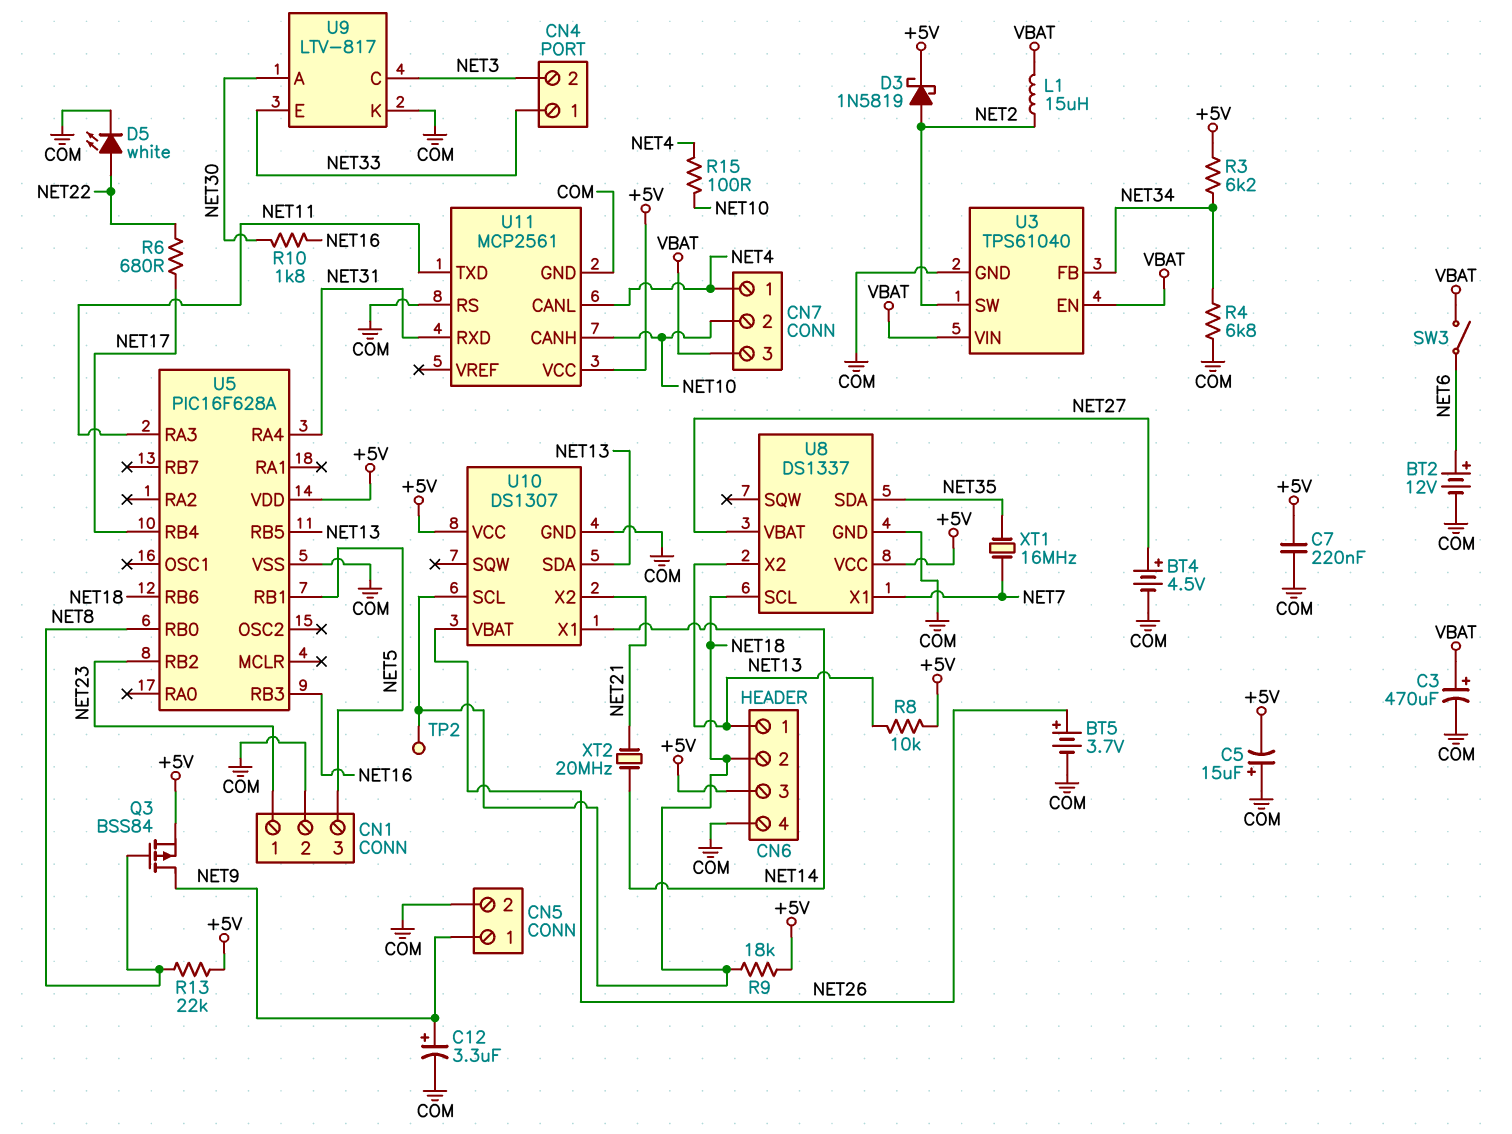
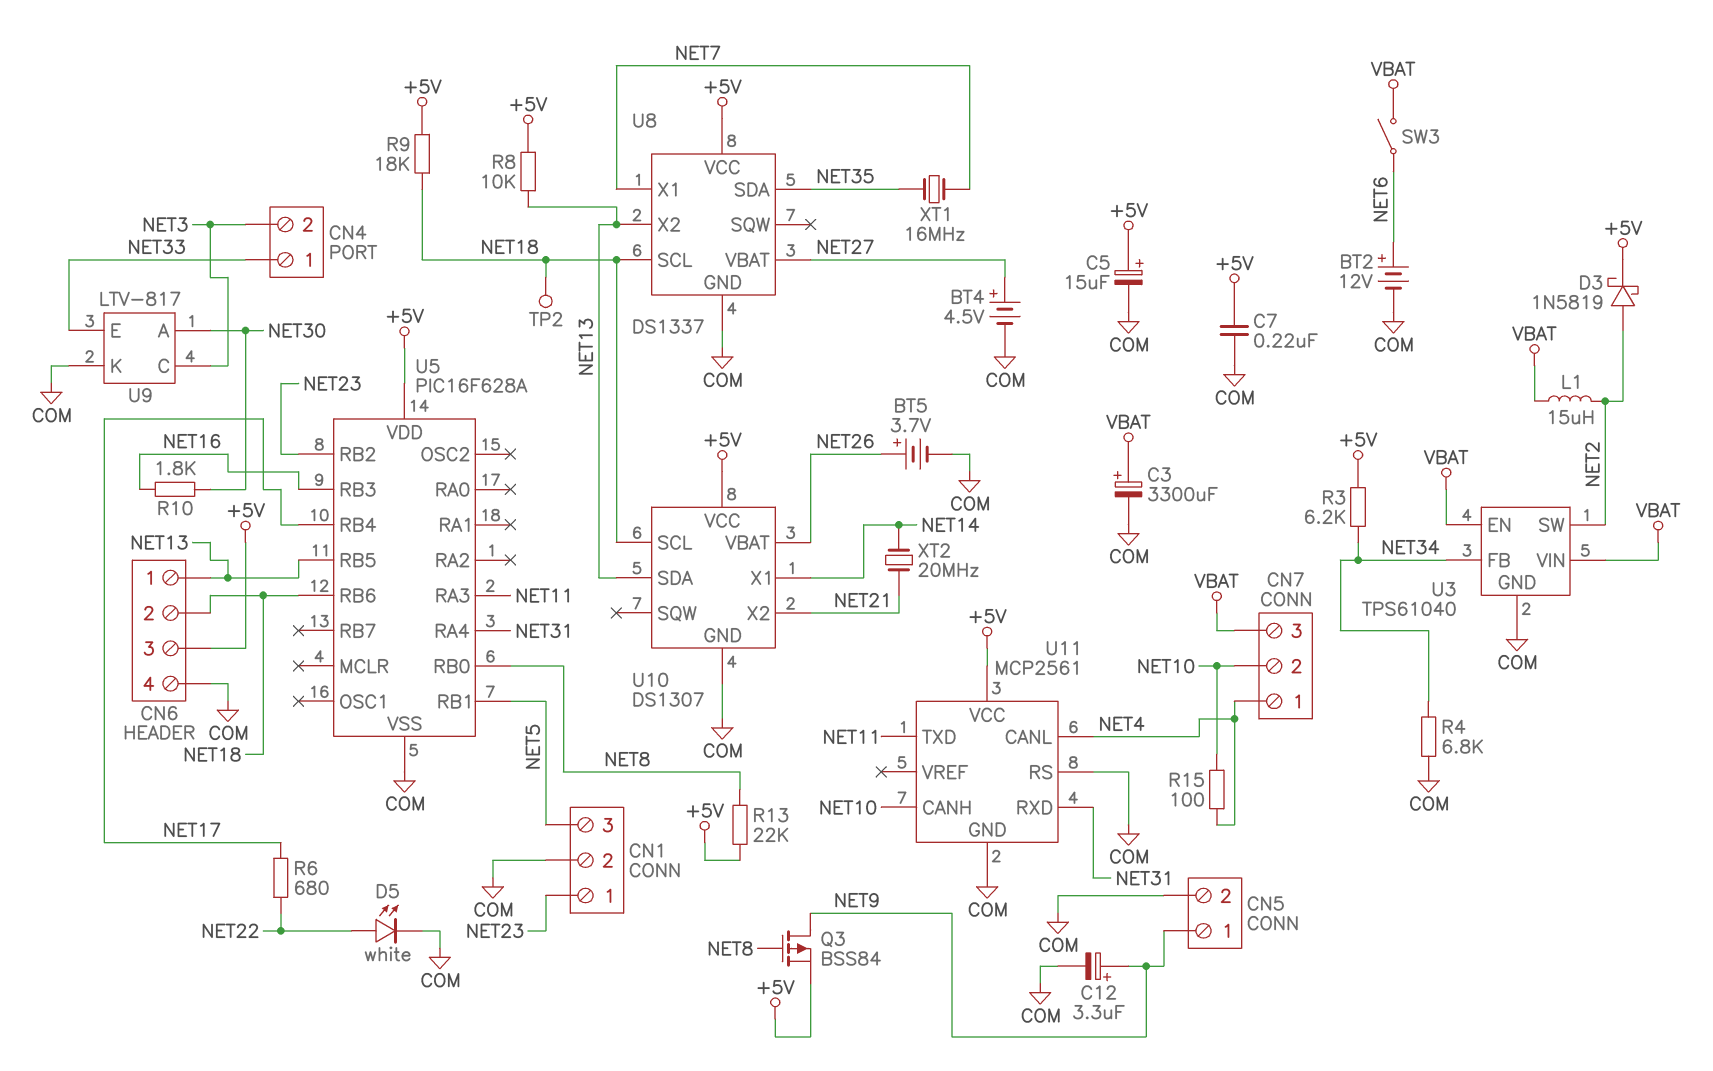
C3: 470uF (plus VBAT, minus COM) -> 3300uF (plus VBAT, minus COM)
C5: 15uF (plus COM, minus +5V) -> 15uF (plus +5V, minus COM)

